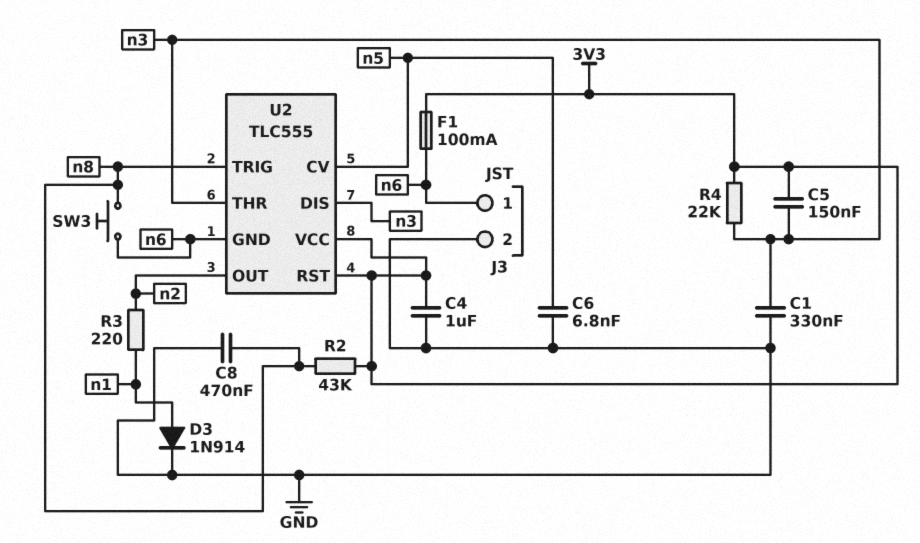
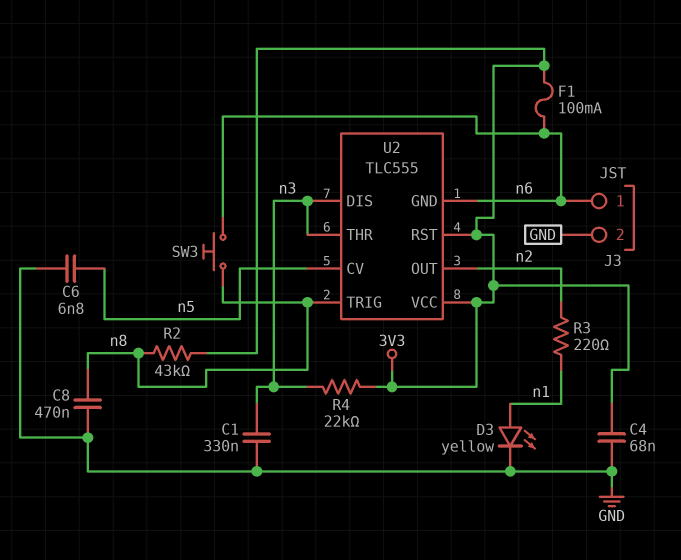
C4: 1uF (3V3, GND) -> 68nF (3V3, GND)
C5: 150nF (3V3, n3) -> none
D3: diode 1N914 (A n1, K GND) -> LED yellow (A n1, K GND)

